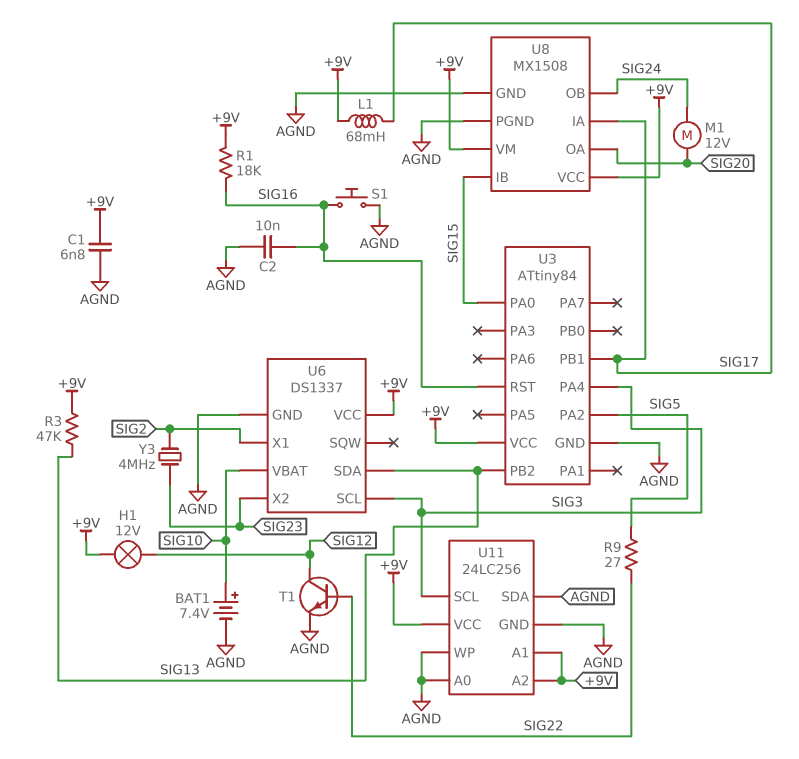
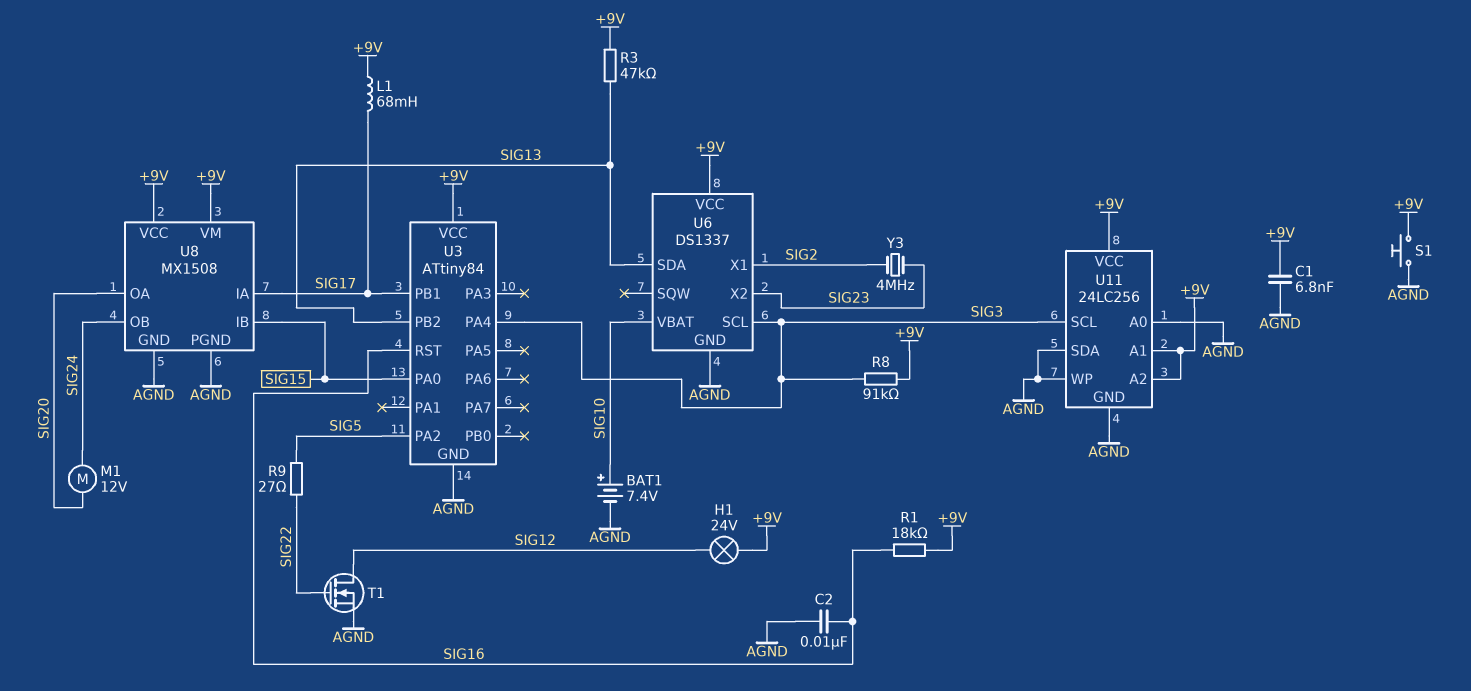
H1: lamp 12V (+9V, SIG12) -> lamp 24V (+9V, SIG12)
R8: none -> 91k (+9V, SIG3)
S1: button (AGND, SIG16) -> button (+9V, AGND)
T1: NPN (B SIG22, C SIG12, E AGND) -> NMOS (G SIG22, D SIG12, S AGND)

